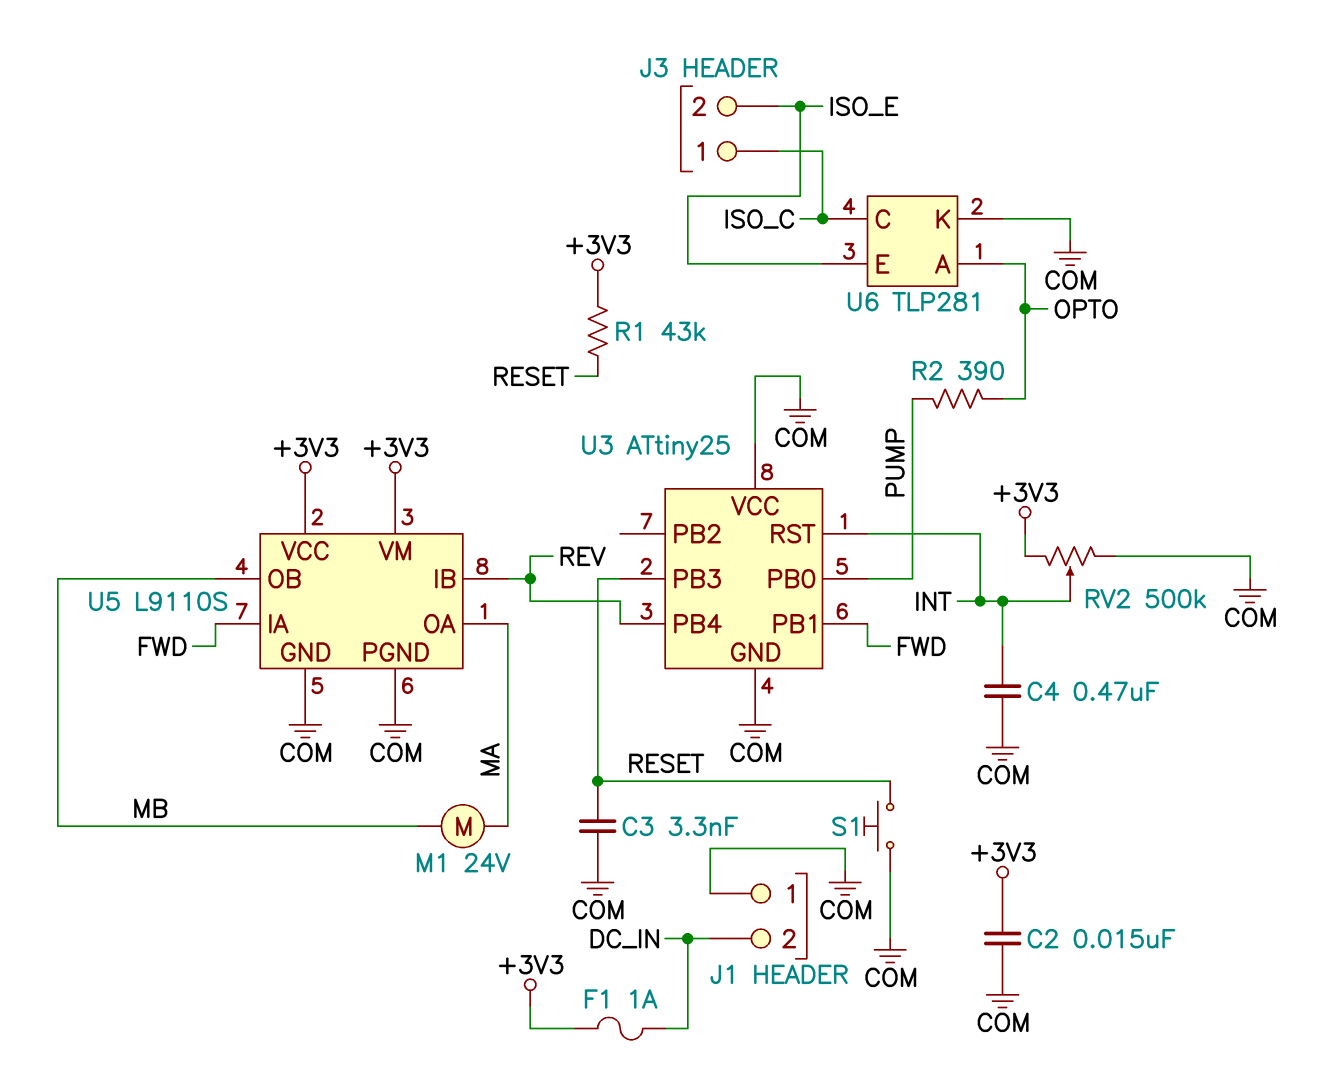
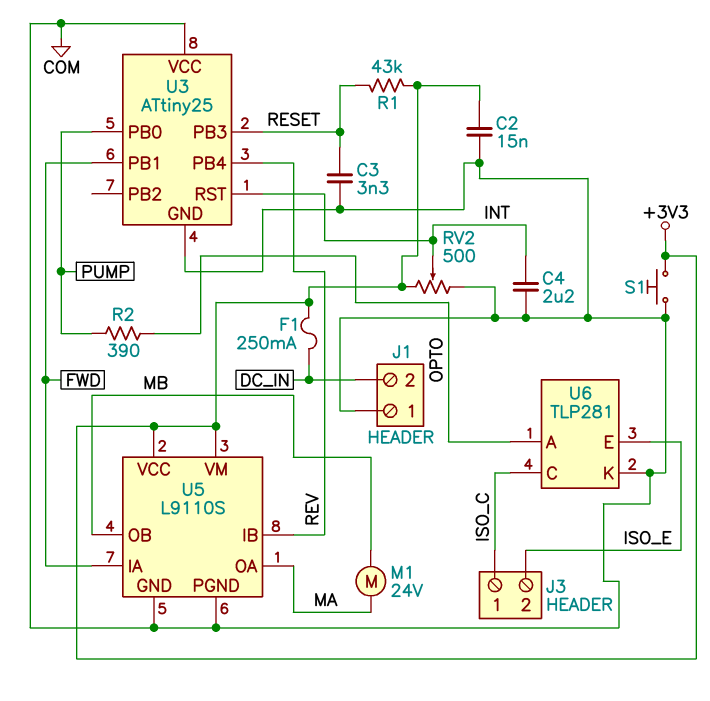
C4: 470nF (COM, INT) -> 2.2uF (COM, INT)
F1: 1A (+3V3, DC_IN) -> 250mA (+3V3, DC_IN)
RV2: 500k (+3V3, COM, wiper INT) -> 500 (+3V3, COM, wiper INT)
S1: button (COM, RESET) -> button (+3V3, COM)

